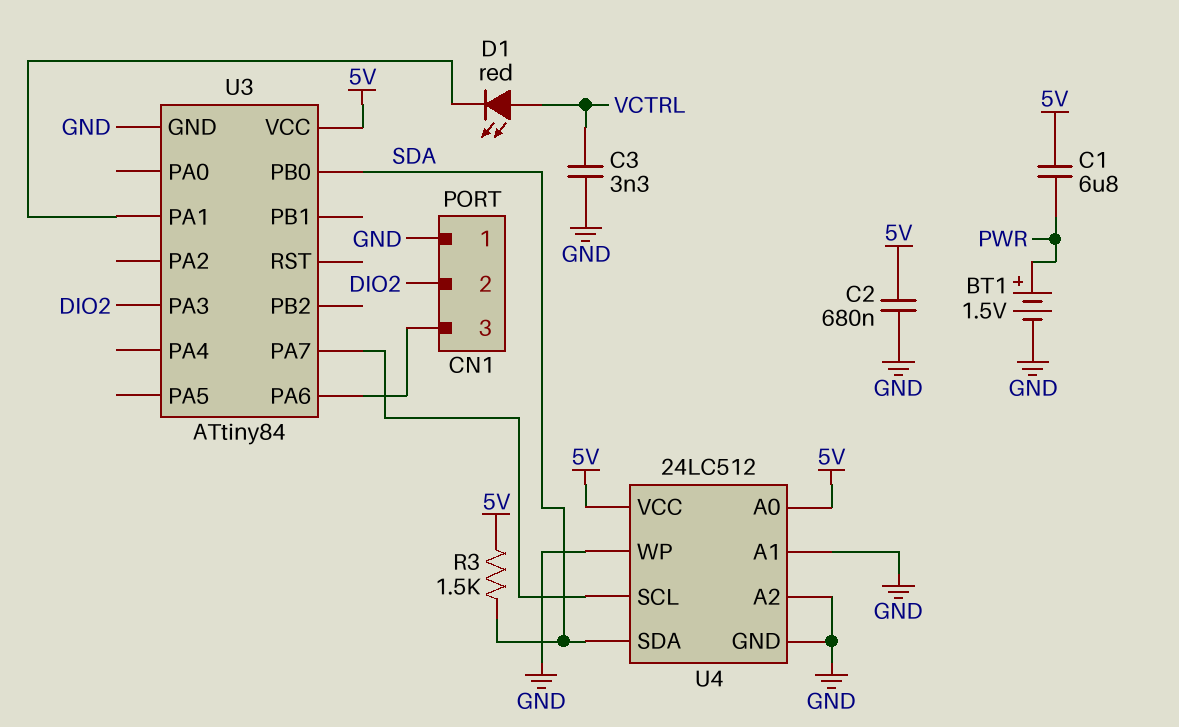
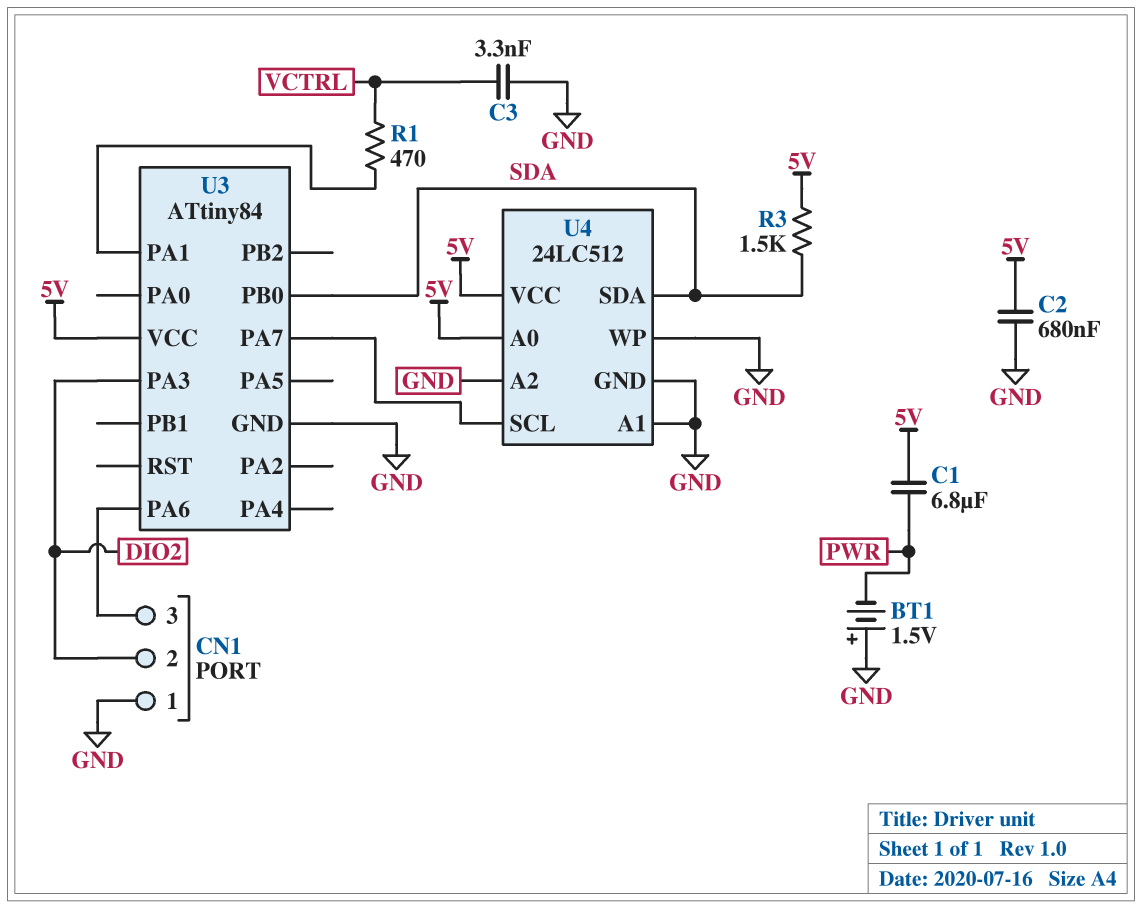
BT1: 1.5V (plus PWR, minus GND) -> 1.5V (plus GND, minus PWR)
D1: LED red (A VCTRL, K U3/PA1) -> none
R1: none -> 470 (U3/PA1, VCTRL)

